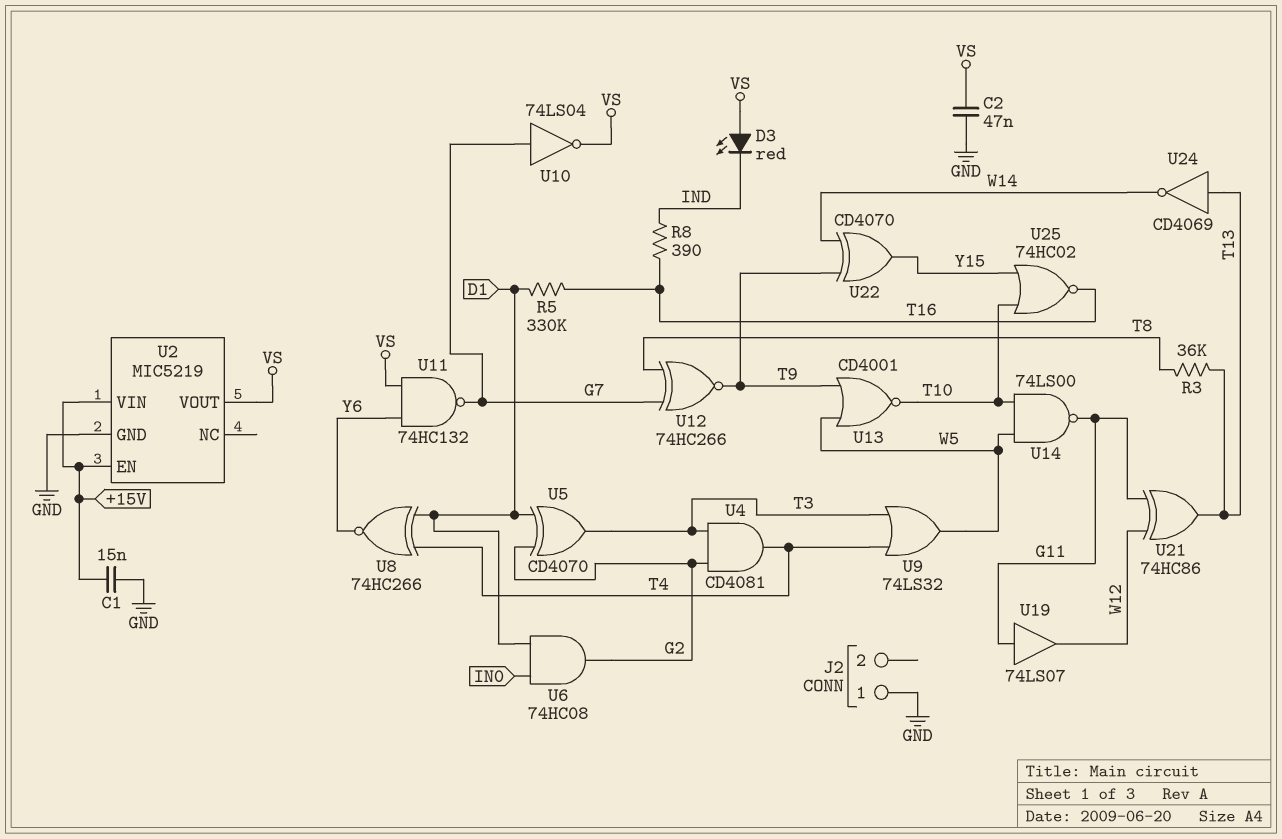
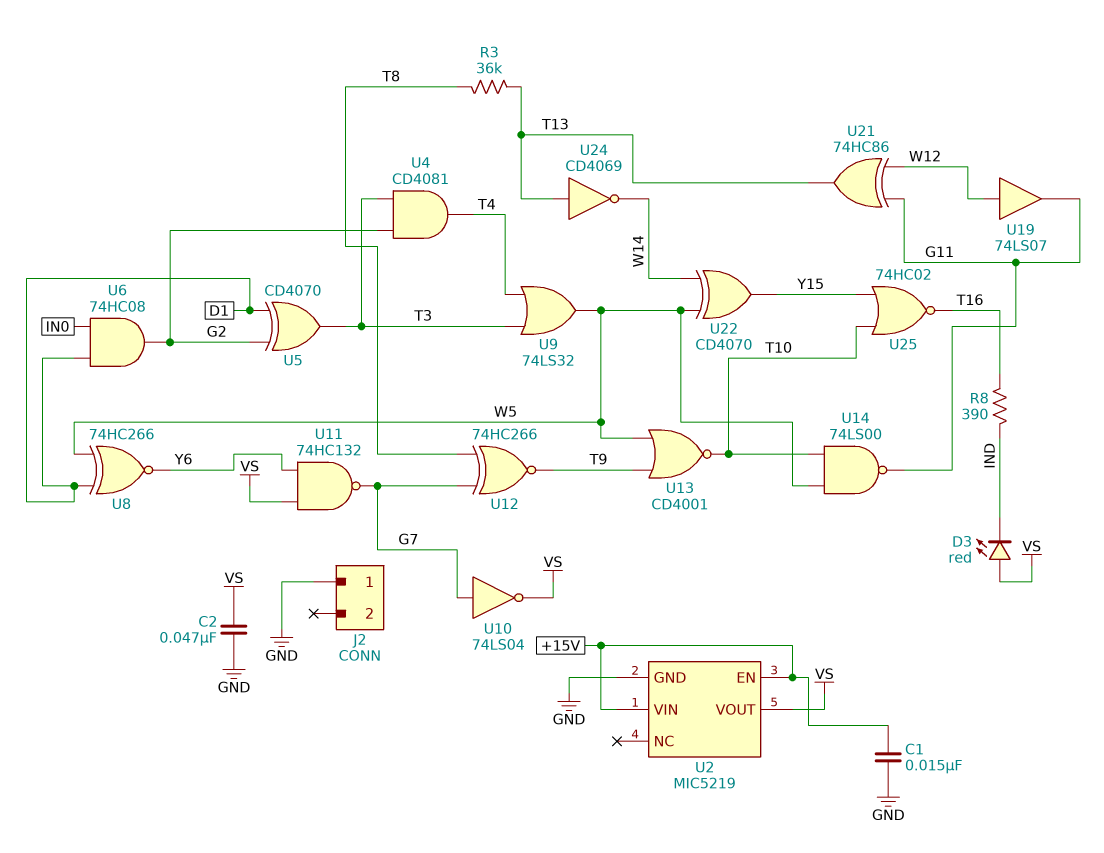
R5: 330k (D1, T16) -> none
U8: XNOR 74HC266 (in D1, in T4, out Y6) -> XNOR 74HC266 (in D1, in W5, out Y6)
U19: buffer 74LS07 (in G11, out W12) -> buffer 74LS07 (in W12, out G11)
U22: XOR CD4070 (in T9, in W14, out Y15) -> XOR CD4070 (in W5, in W14, out Y15)

